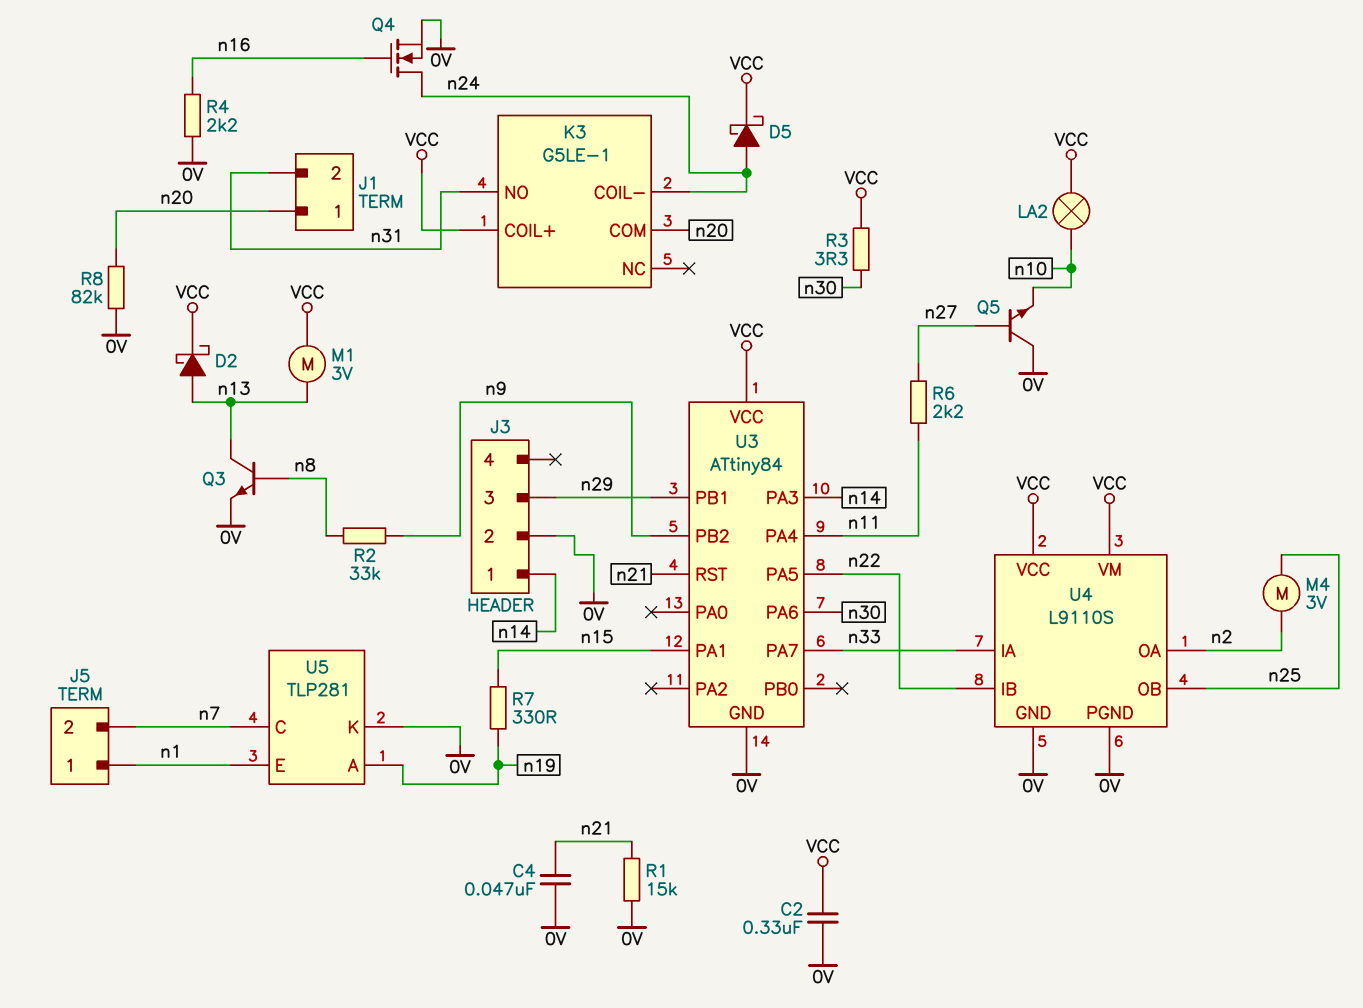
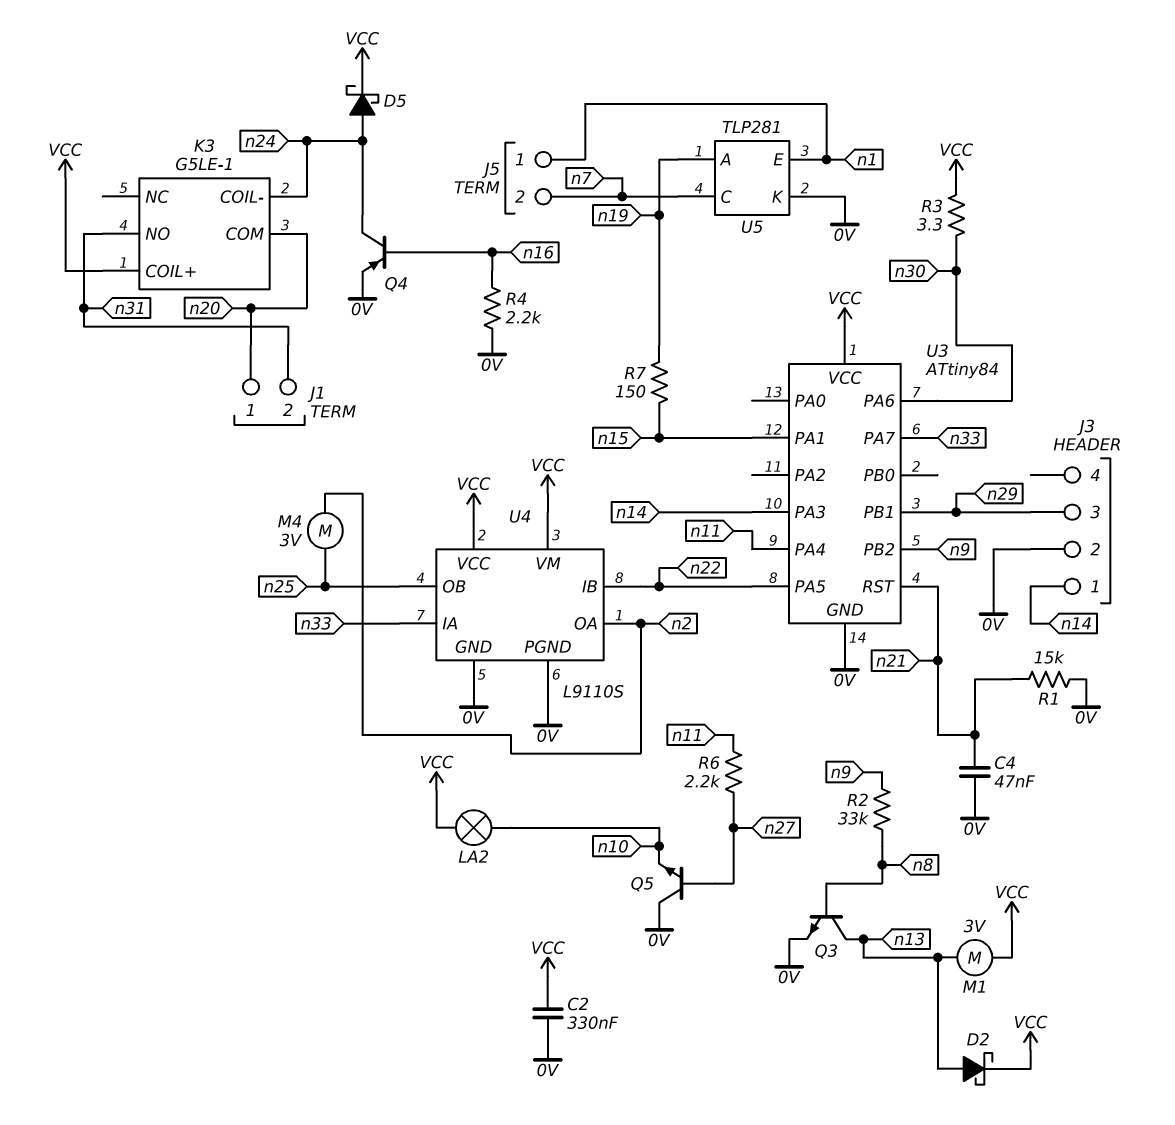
Q4: NMOS (G n16, D n24, S 0V) -> PNP (B n16, C n24, E 0V)
R7: 330 (n15, n19) -> 150 (n15, n19)
R8: 82k (0V, n20) -> none

